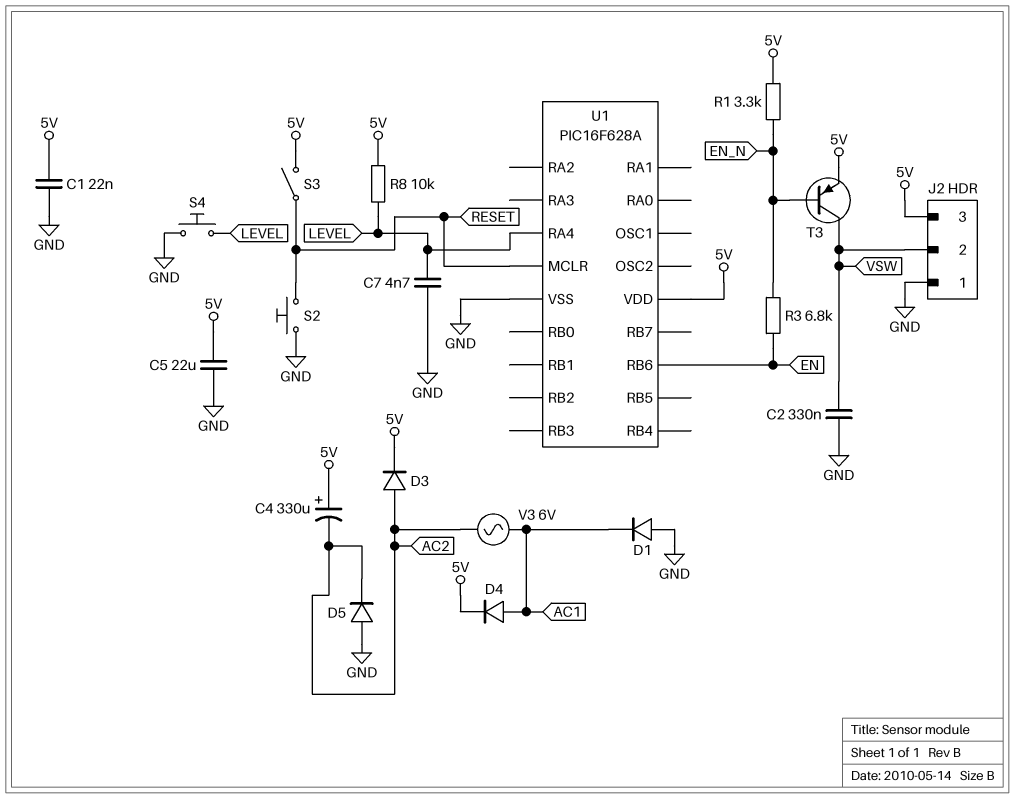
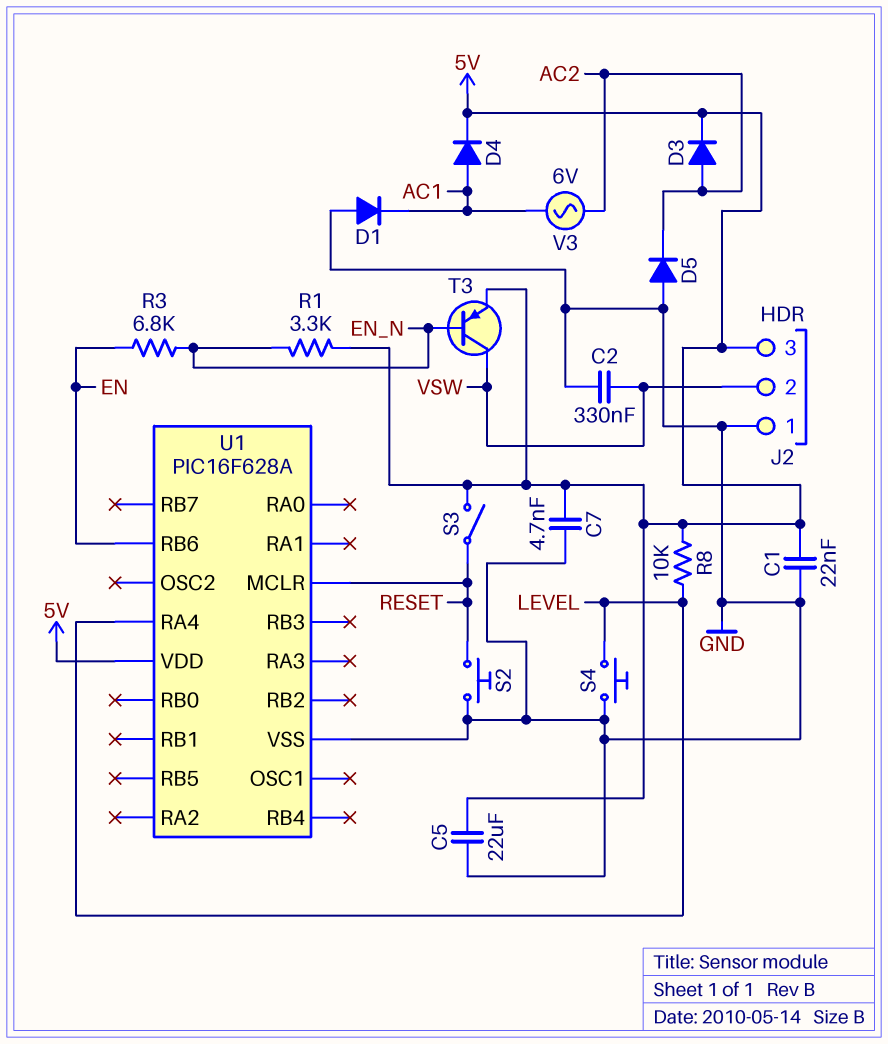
C4: 330uF (plus 5V, minus AC2) -> none
C7: 4.7nF (GND, LEVEL) -> 4.7nF (5V, GND)

